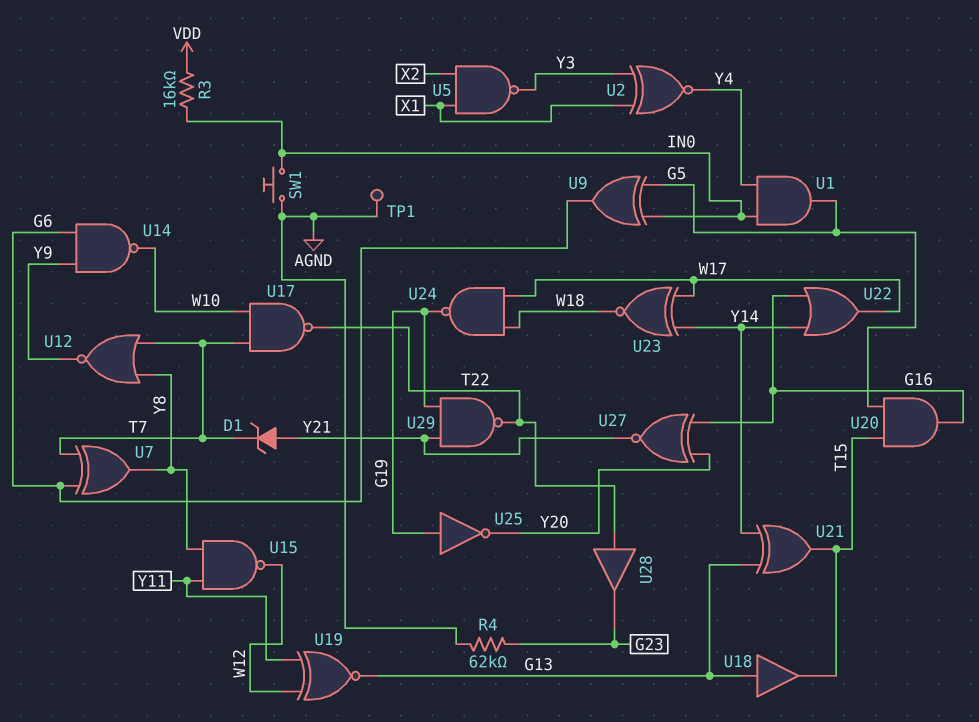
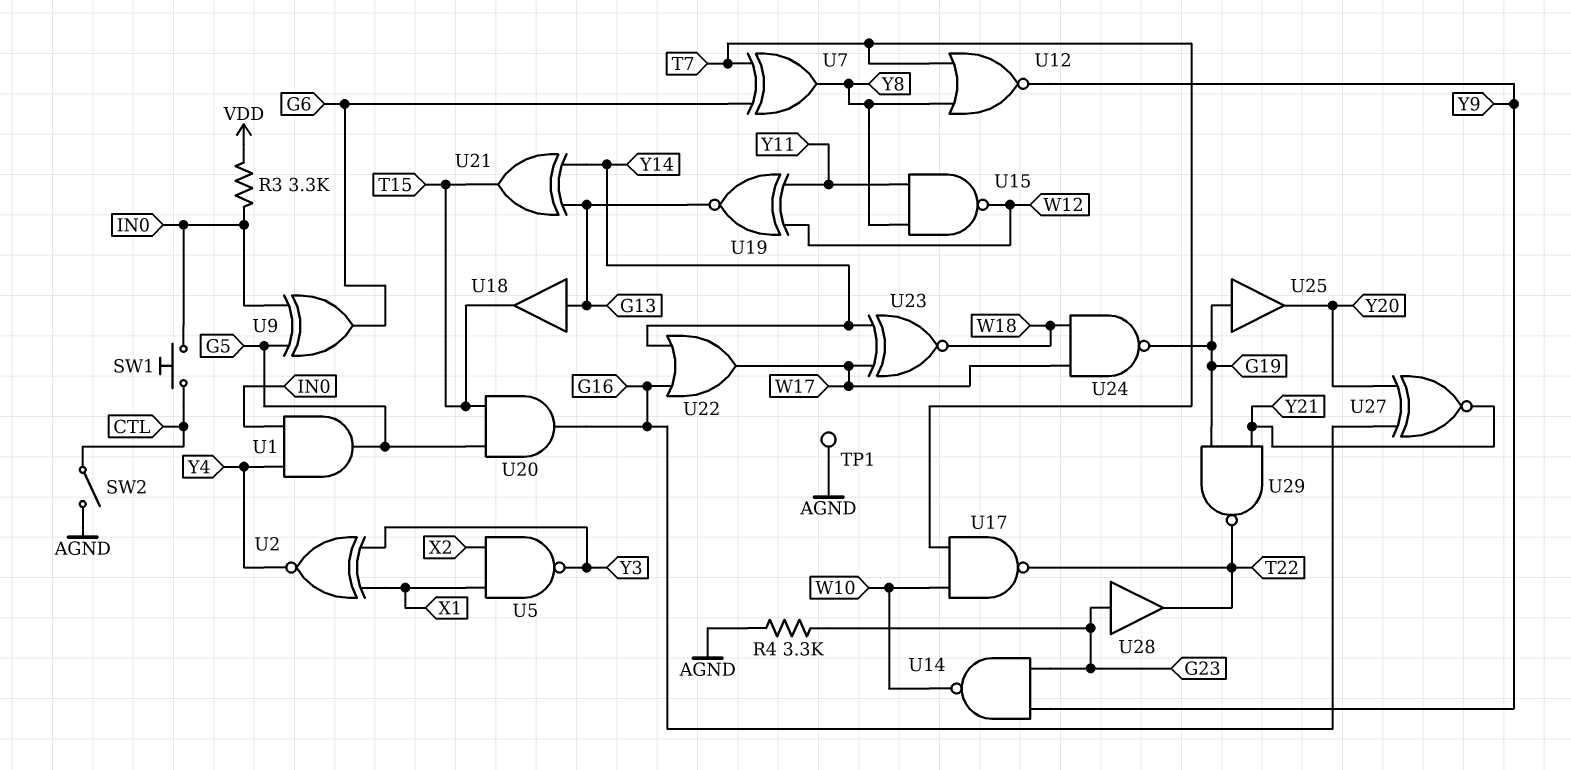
D1: zener (A Y21, K T7) -> none
R3: 16k (IN0, VDD) -> 3.3k (IN0, VDD)
R4: 62k (AGND, G23) -> 3.3k (AGND, G23)
SW1: button (AGND, IN0) -> button (CTL, IN0)
SW2: none -> switch (AGND, CTL)
U14: NAND (in G6, in Y9, out W10) -> NAND (in G23, in Y9, out W10)
U25: NOT (in G19, out Y20) -> buffer (in G19, out Y20)
U28: buffer (in T22, out G23) -> buffer (in G23, out T22)

